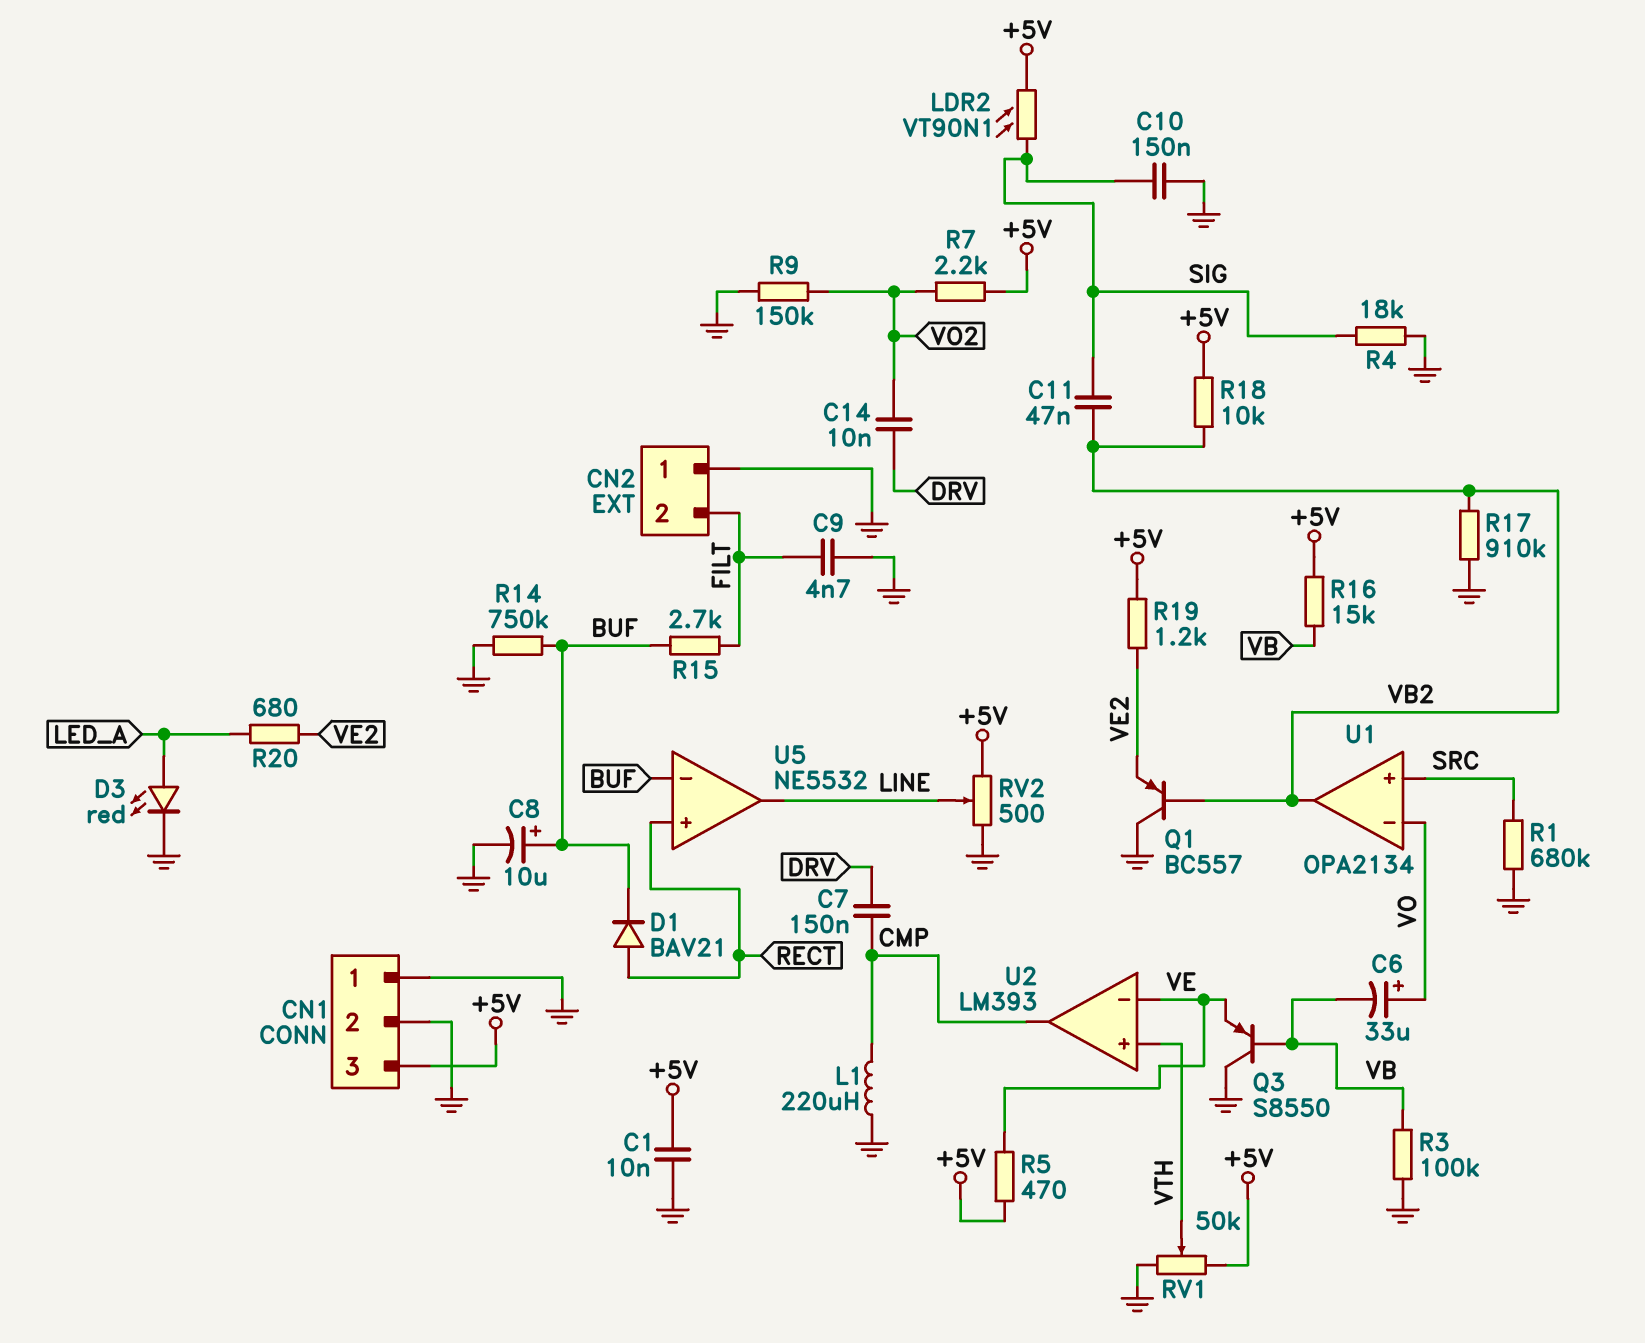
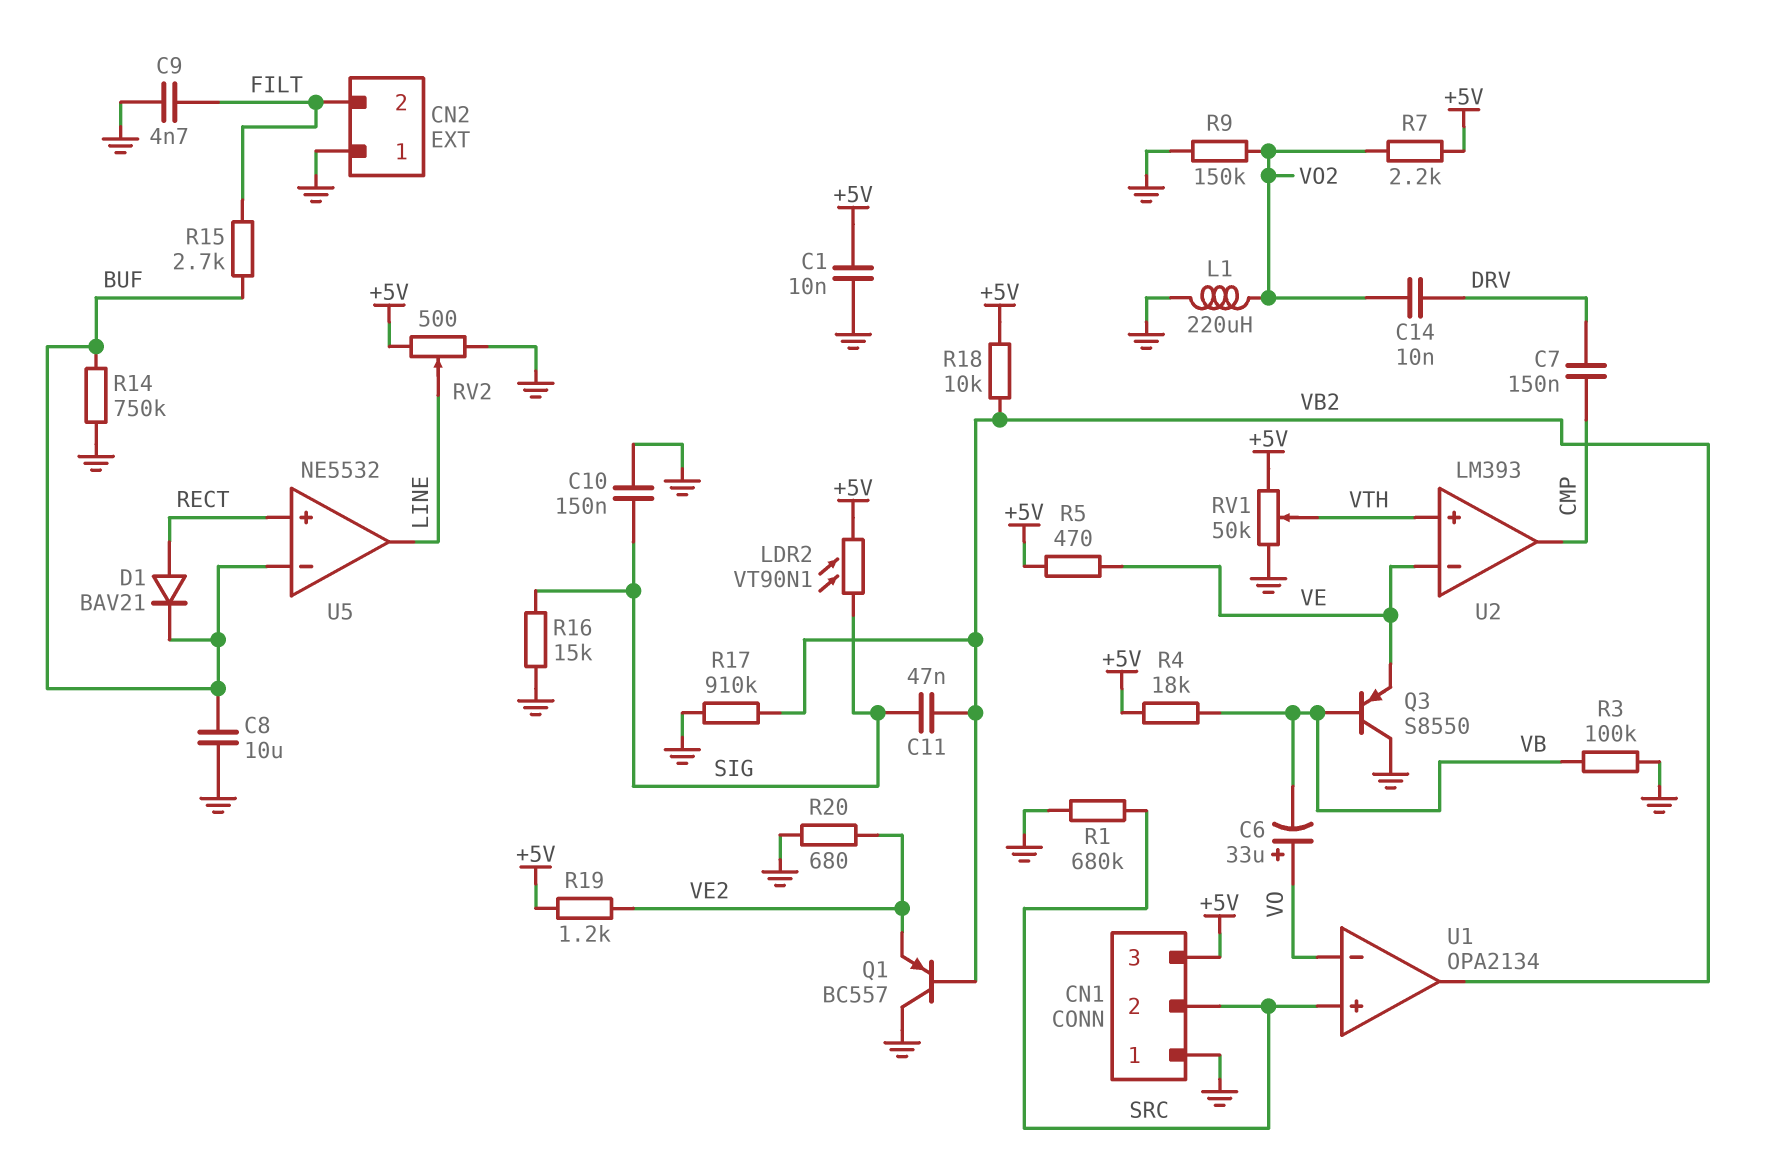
C8: 10uF (plus BUF, minus GND) -> 10uF (BUF, GND)
CN1 pin 2: GND -> SRC
D3: LED red (A LED_A, K GND) -> none
L1: 220uH (CMP, GND) -> 220uH (GND, VO2)
R4: 18k (GND, SIG) -> 18k (+5V, VB)
R16: 15k (+5V, VB) -> 15k (GND, SIG)
R20: 680 (LED_A, VE2) -> 680 (GND, VE2)

